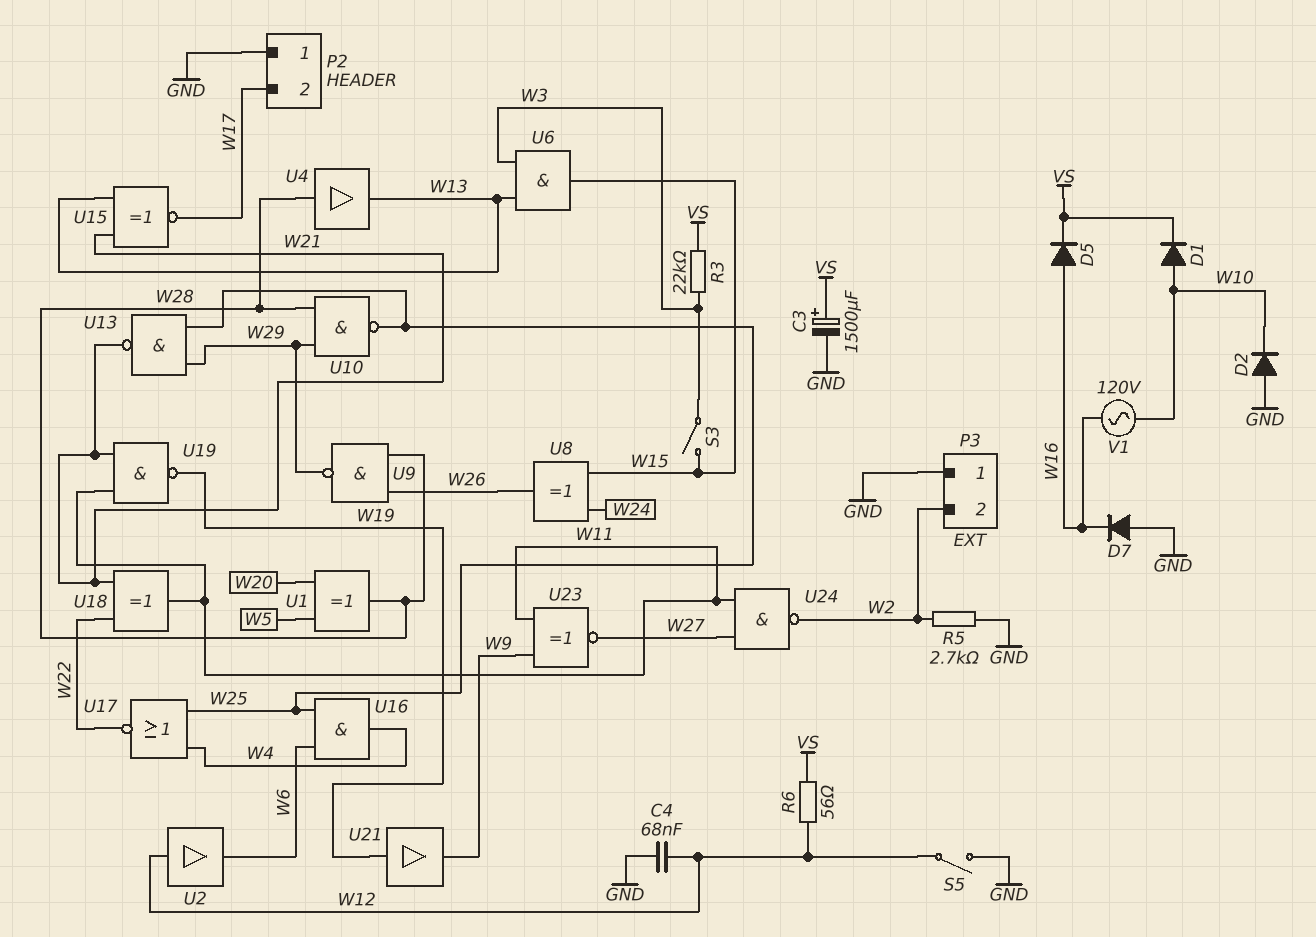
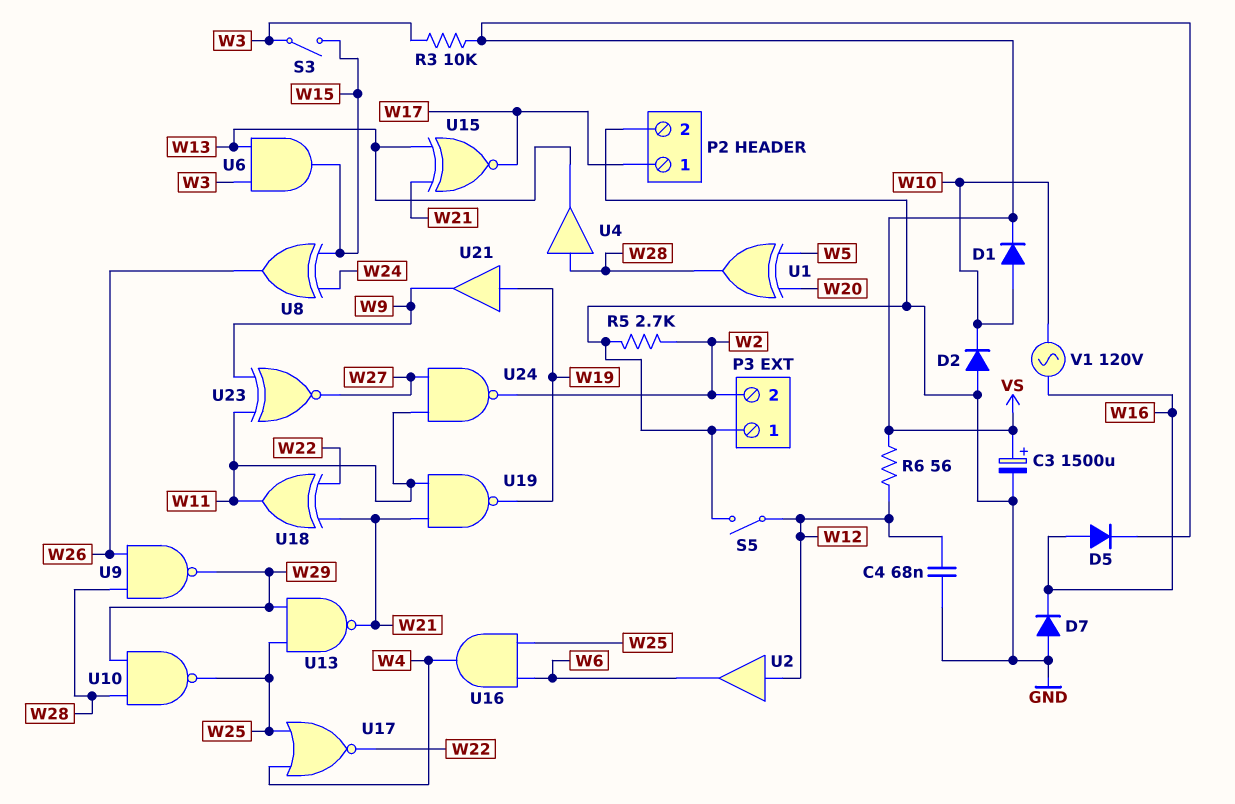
P2 pin 1: GND -> W17
P2 pin 2: W17 -> GND
R3: 22k (VS, W3) -> 10k (VS, W3)

